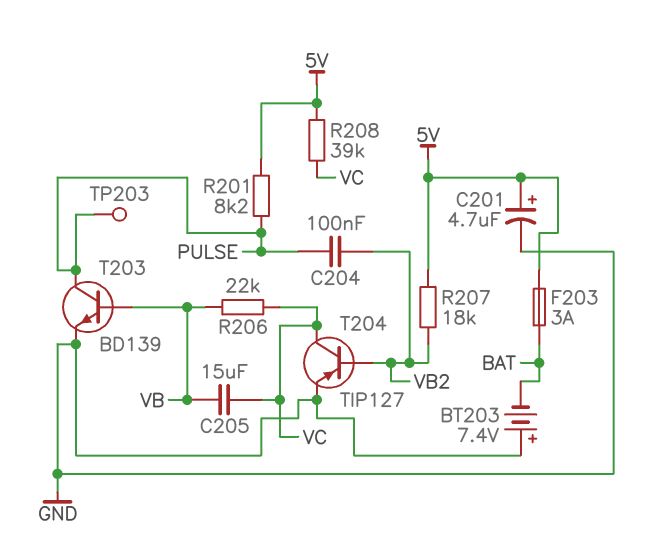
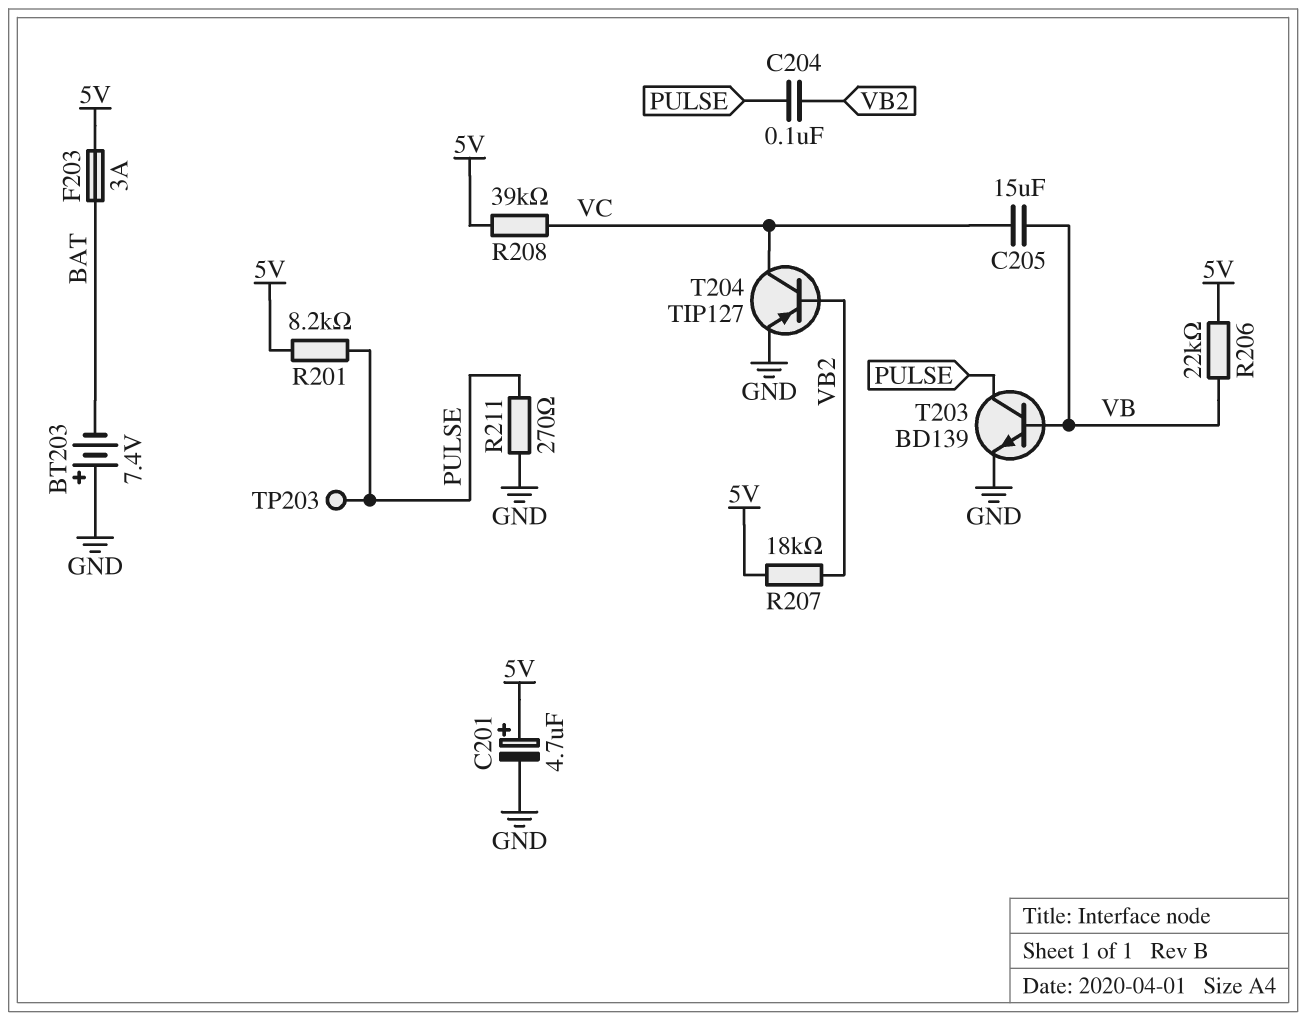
R206: 22k (VB, VC) -> 22k (5V, VB)
R211: none -> 270 (GND, PULSE)

